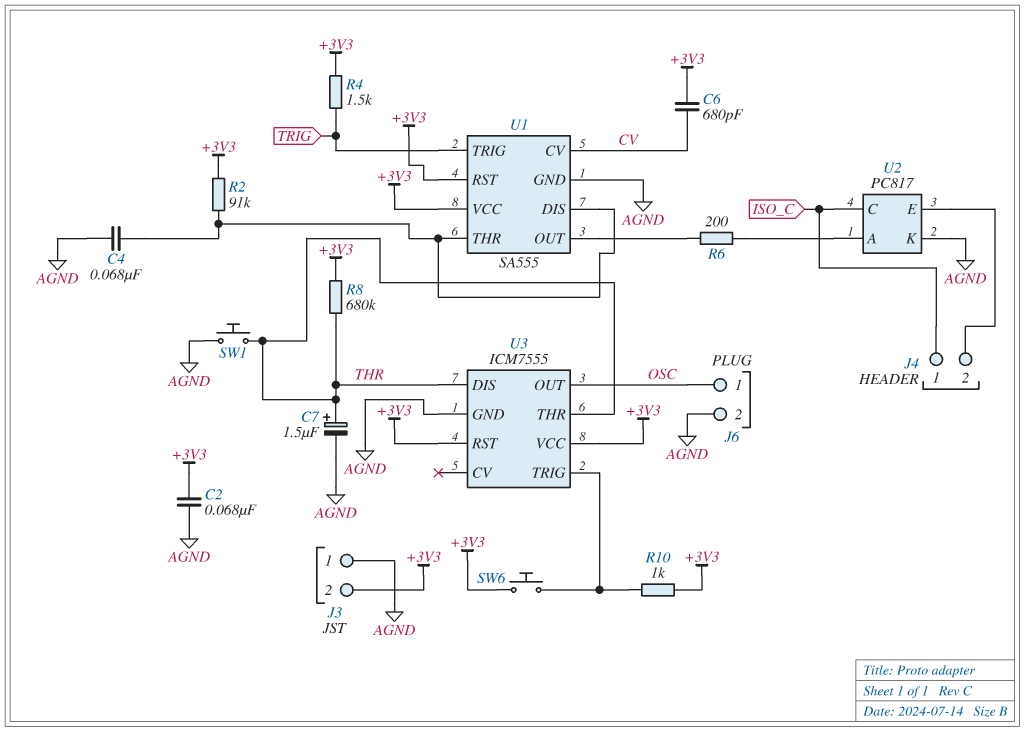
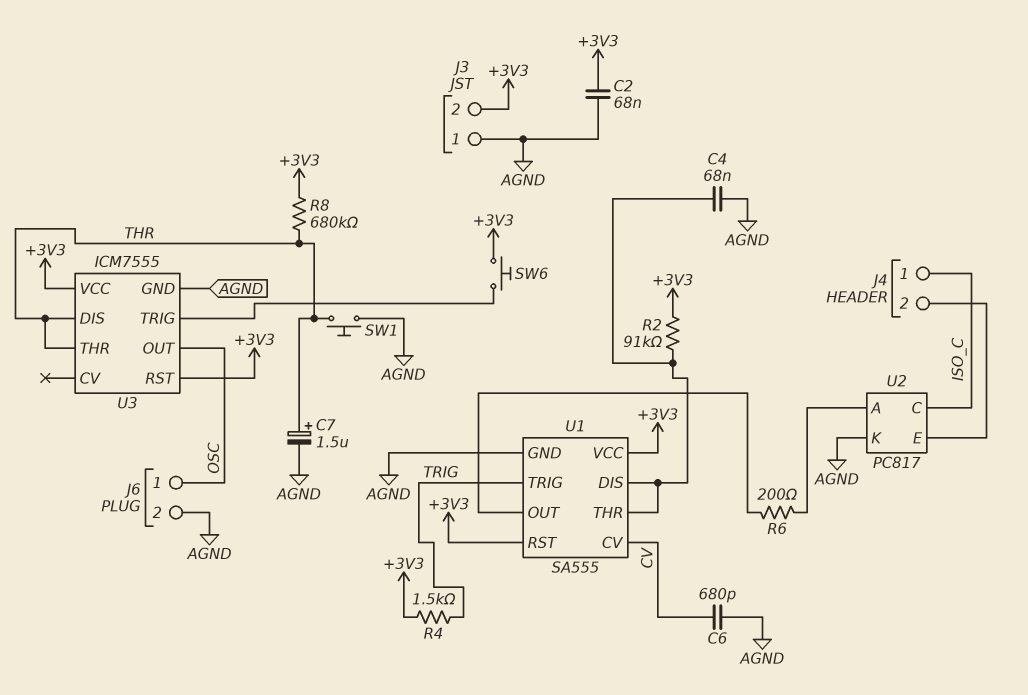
C6: 680pF (+3V3, CV) -> 680pF (AGND, CV)
R10: 1k (+3V3, U3/TRIG) -> none

